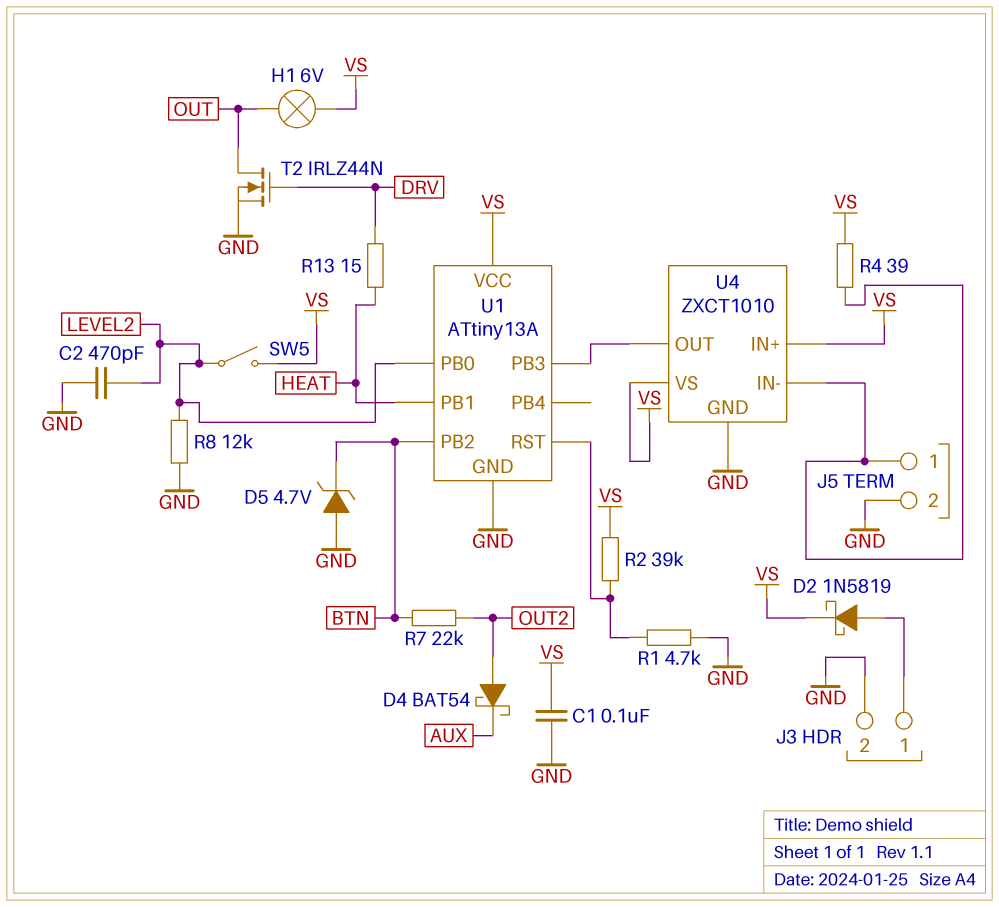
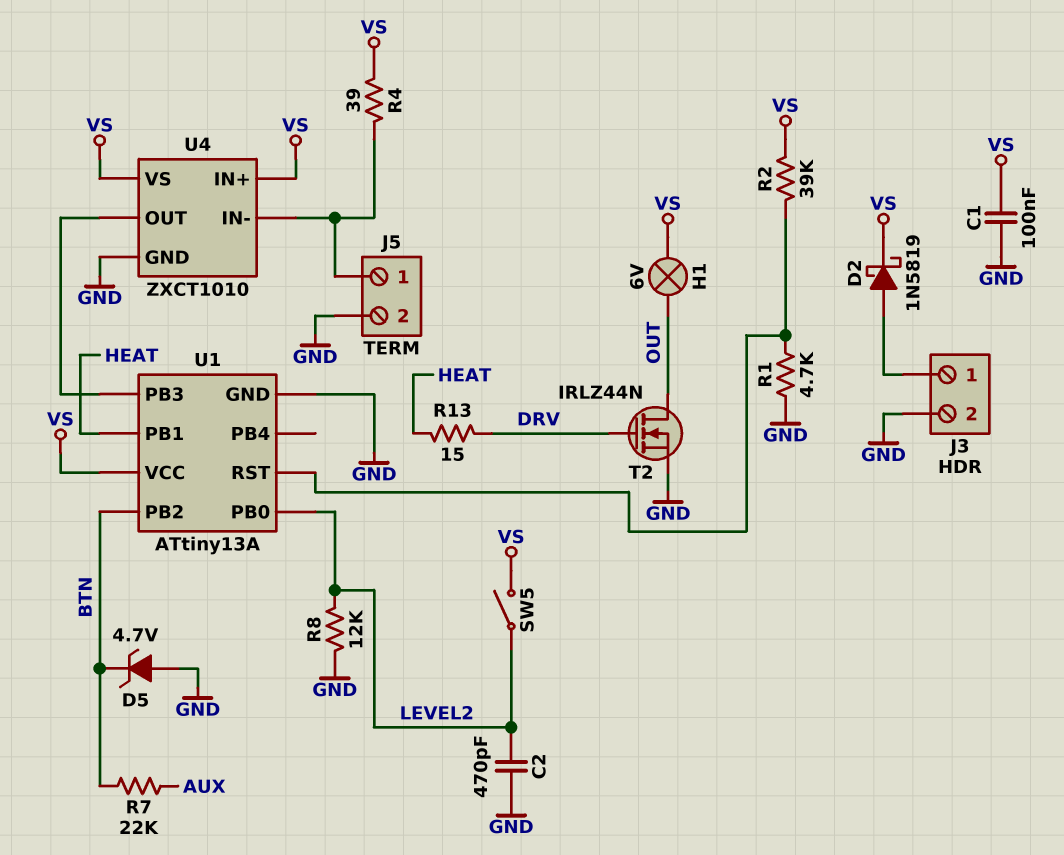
D4: schottky BAT54 (A OUT2, K AUX) -> none
R7: 22k (BTN, OUT2) -> 22k (AUX, BTN)

